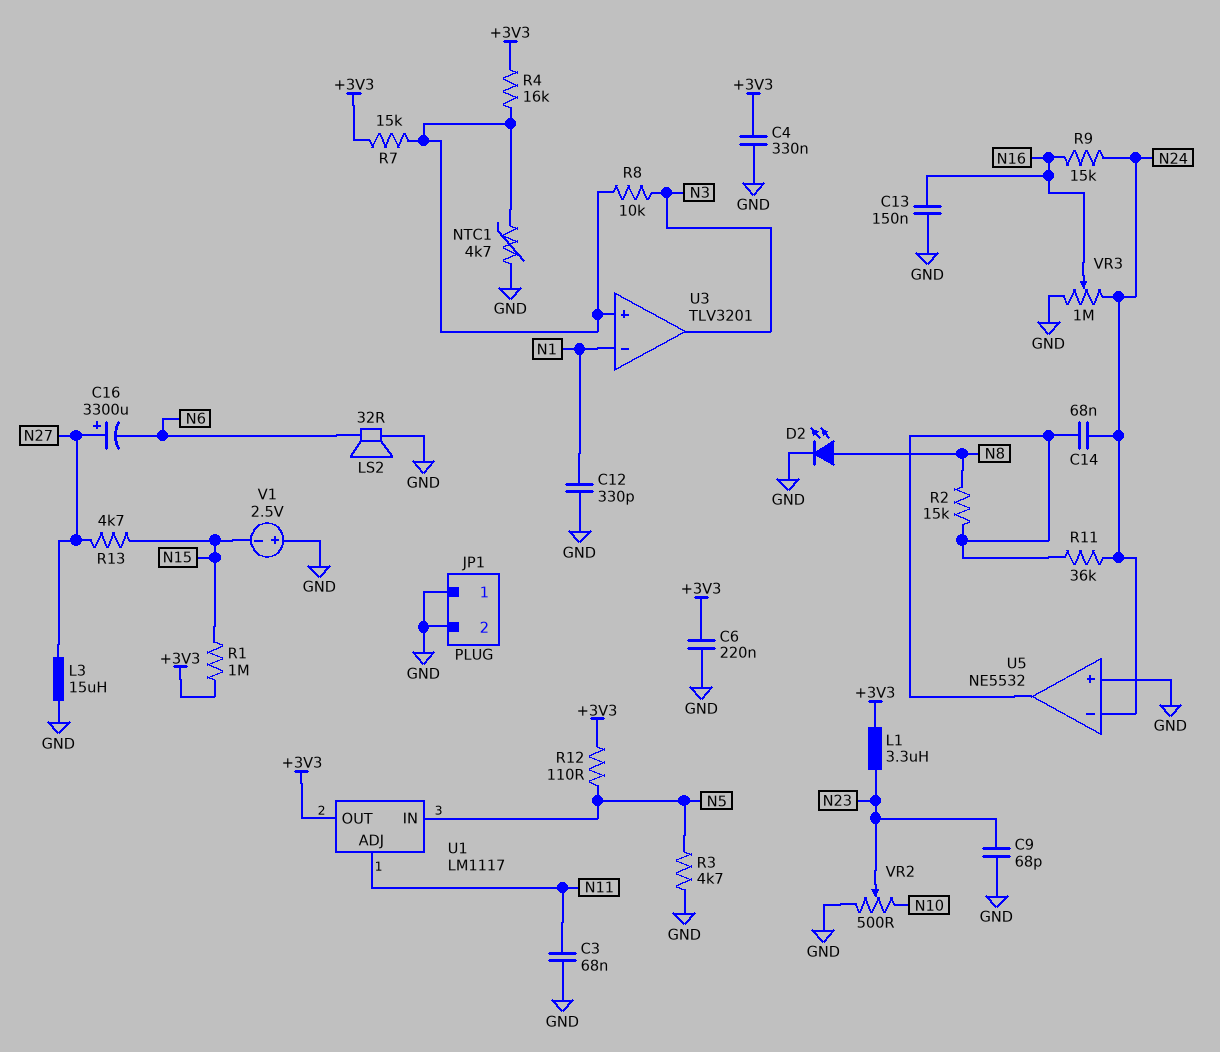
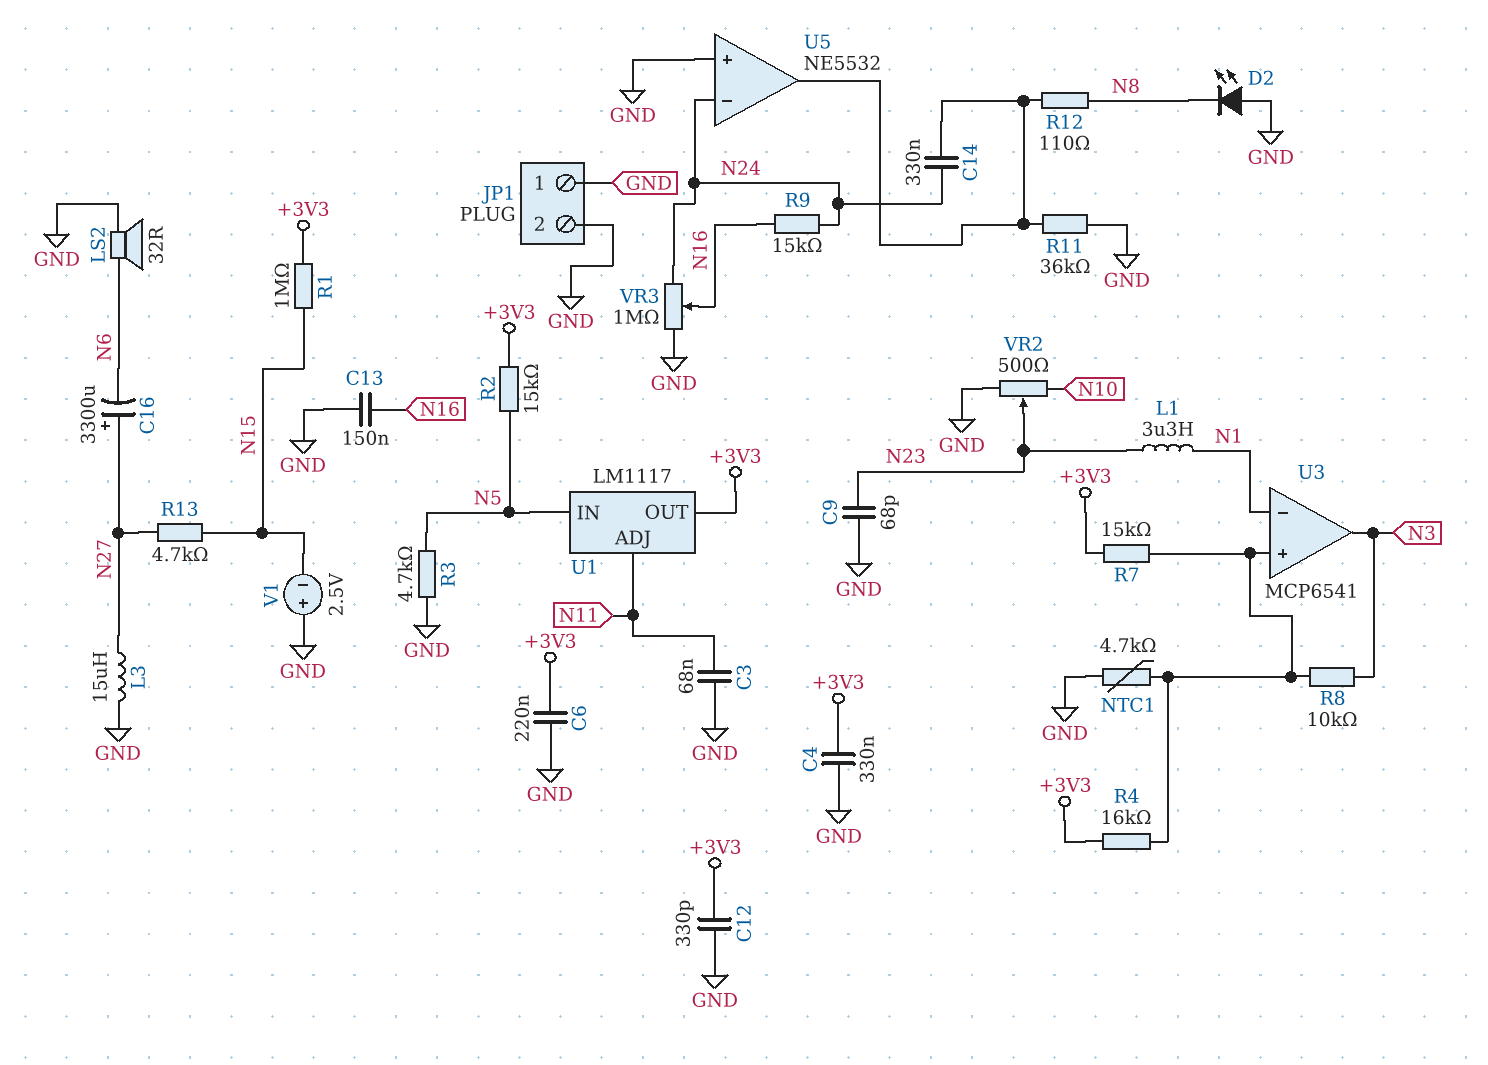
C12: 330pF (GND, N1) -> 330pF (+3V3, GND)
C14: 68nF (N24, U5/out) -> 330nF (N24, U5/out)
D2: LED (A N8, K GND) -> LED (A GND, K N8)
L1: 3.3uH (+3V3, N23) -> 3.3uH (N1, N23)
R2: 15k (N8, U5/out) -> 15k (+3V3, N5)
R11: 36k (N24, U5/out) -> 36k (GND, U5/out)
R12: 110 (+3V3, N5) -> 110 (N8, U5/out)
U3: TLV3201 -> MCP6541

